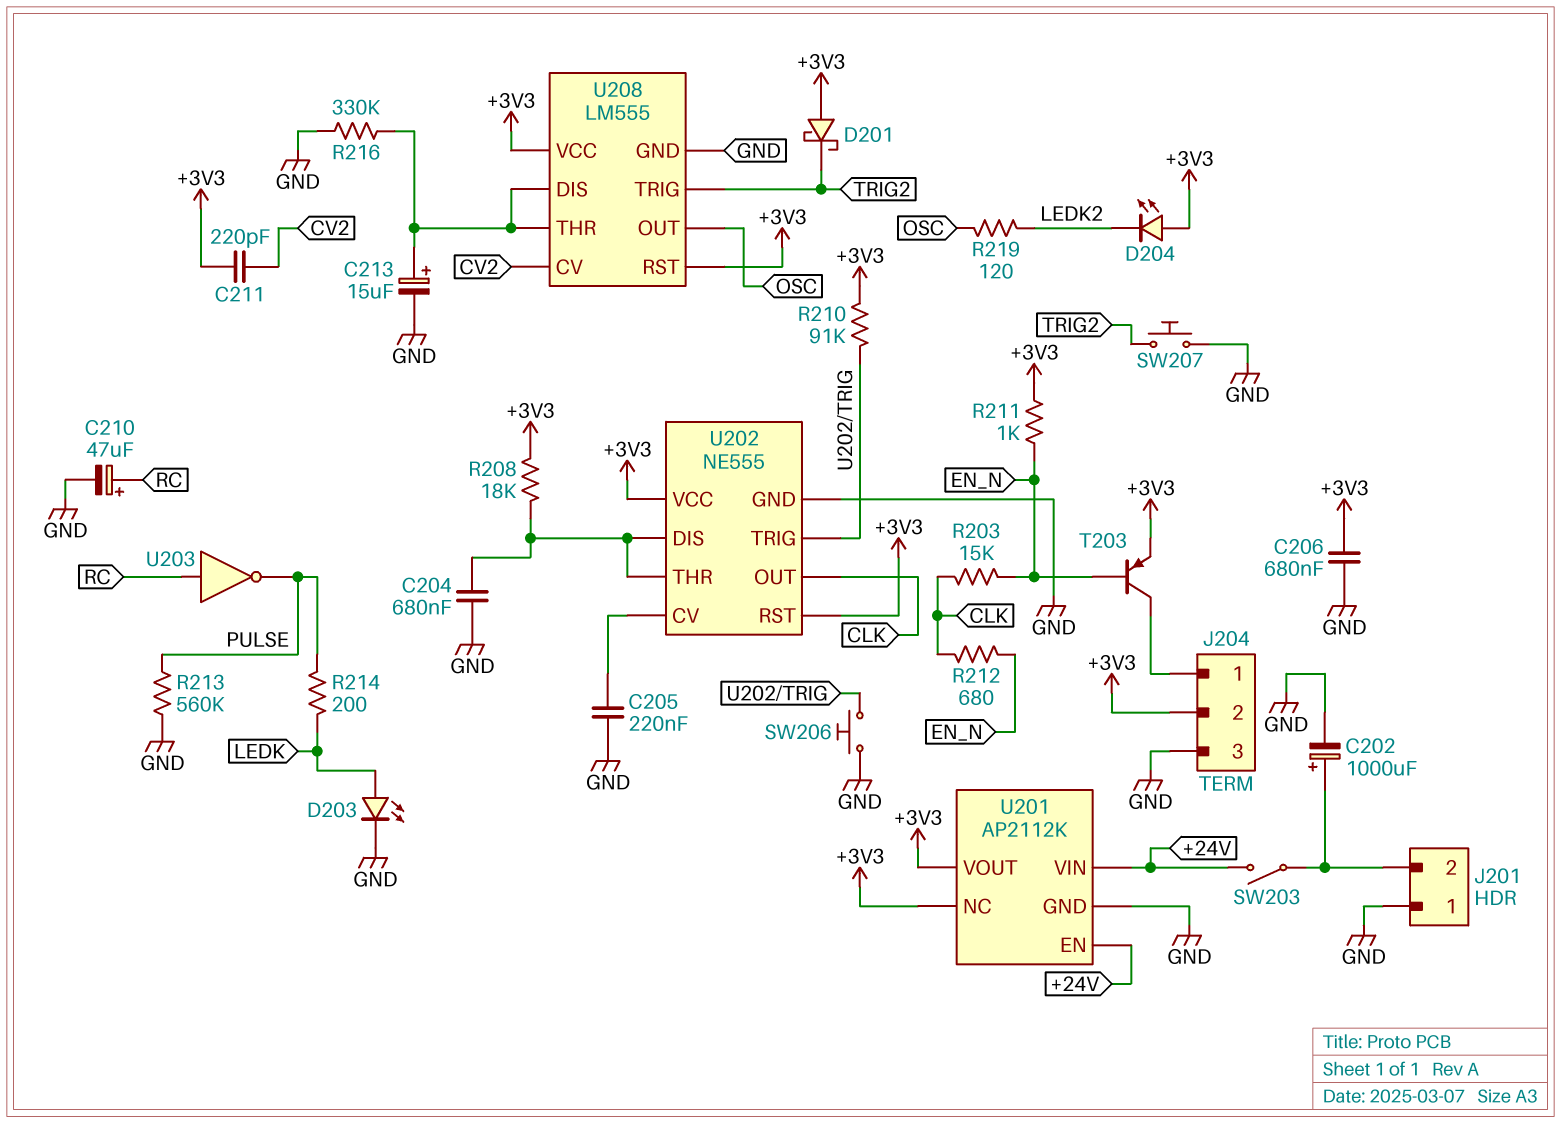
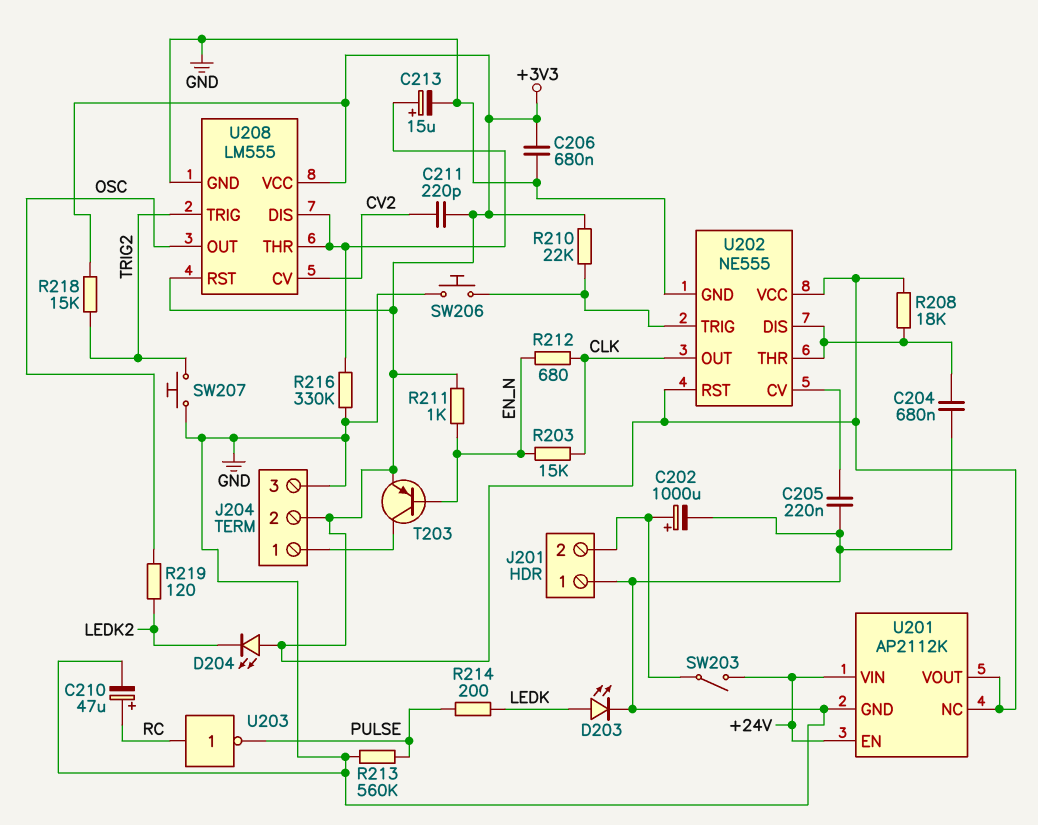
D201: schottky (A +3V3, K TRIG2) -> none
R210: 91k (+3V3, U202/TRIG) -> 22k (+3V3, U202/TRIG)
R218: none -> 15k (+3V3, TRIG2)

